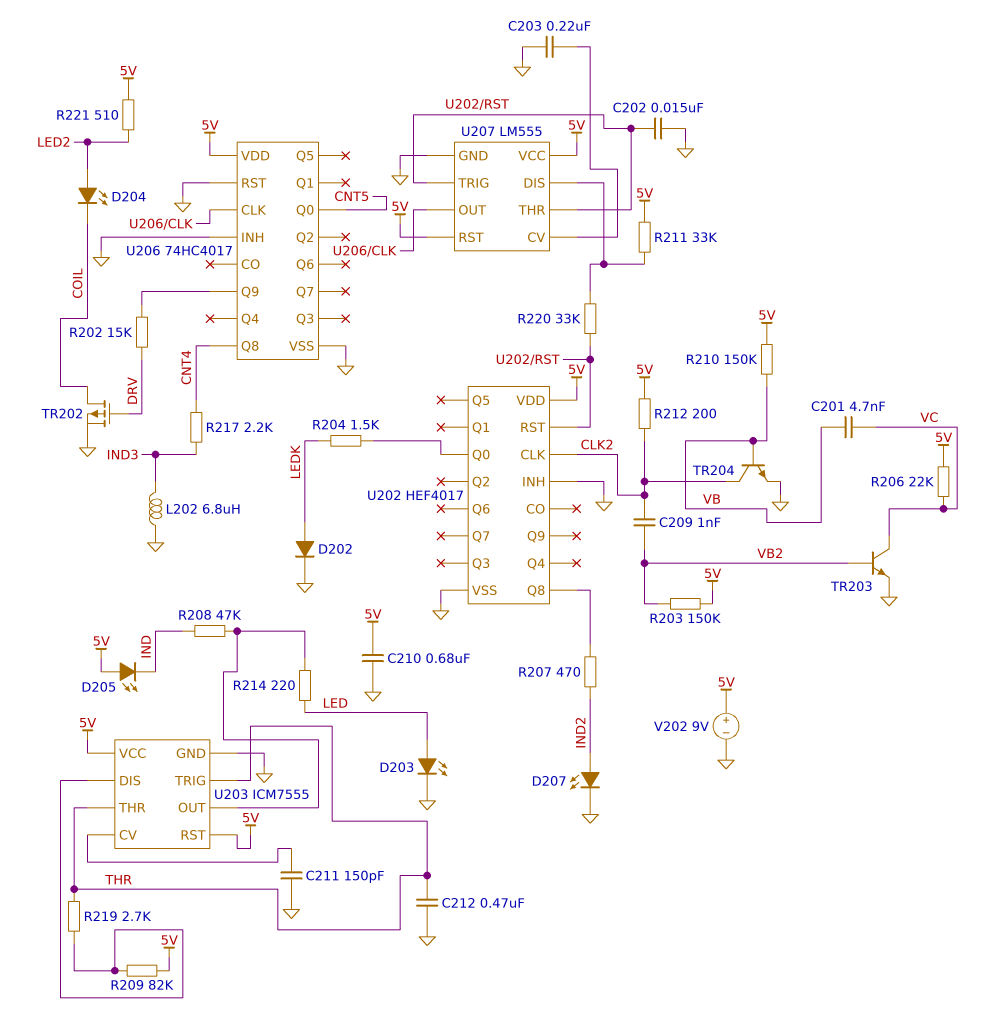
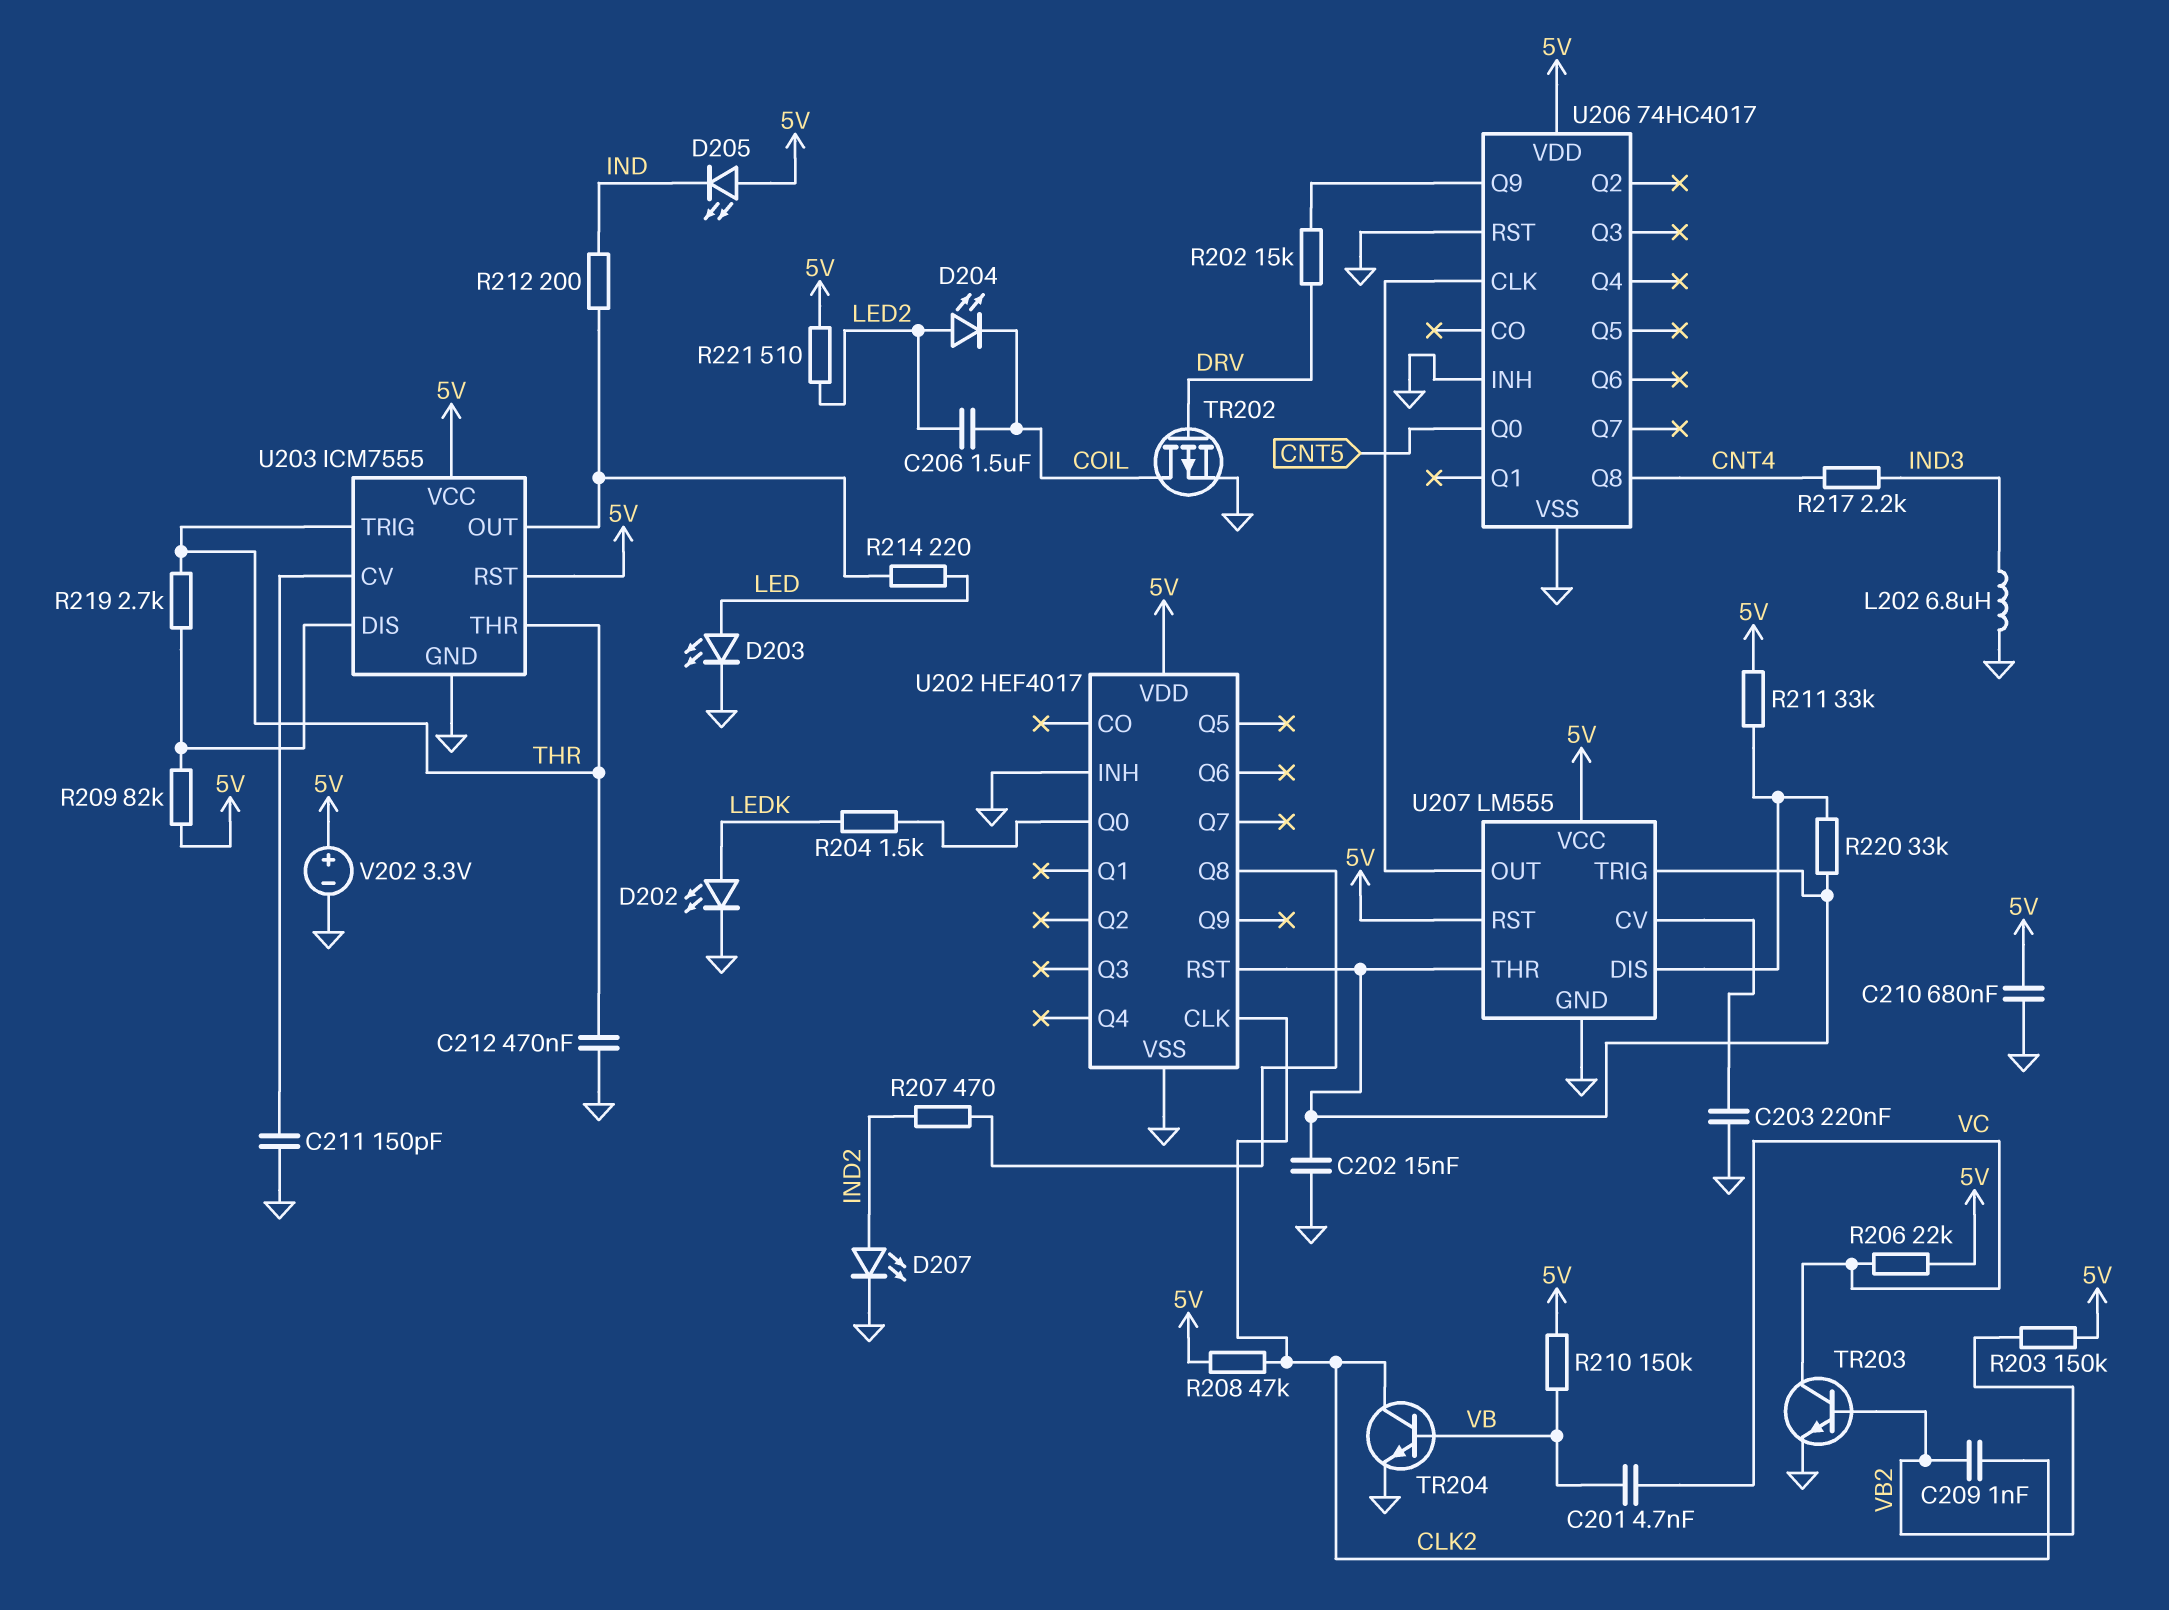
C206: none -> 1.5uF (COIL, LED2)
D202: diode (A LEDK, K GND) -> LED (A LEDK, K GND)
R208: 47k (IND, U203/OUT) -> 47k (5V, CLK2)
R212: 200 (5V, CLK2) -> 200 (IND, U203/OUT)
V202: 9V (plus 5V, minus GND) -> 3.3V (plus 5V, minus GND)

